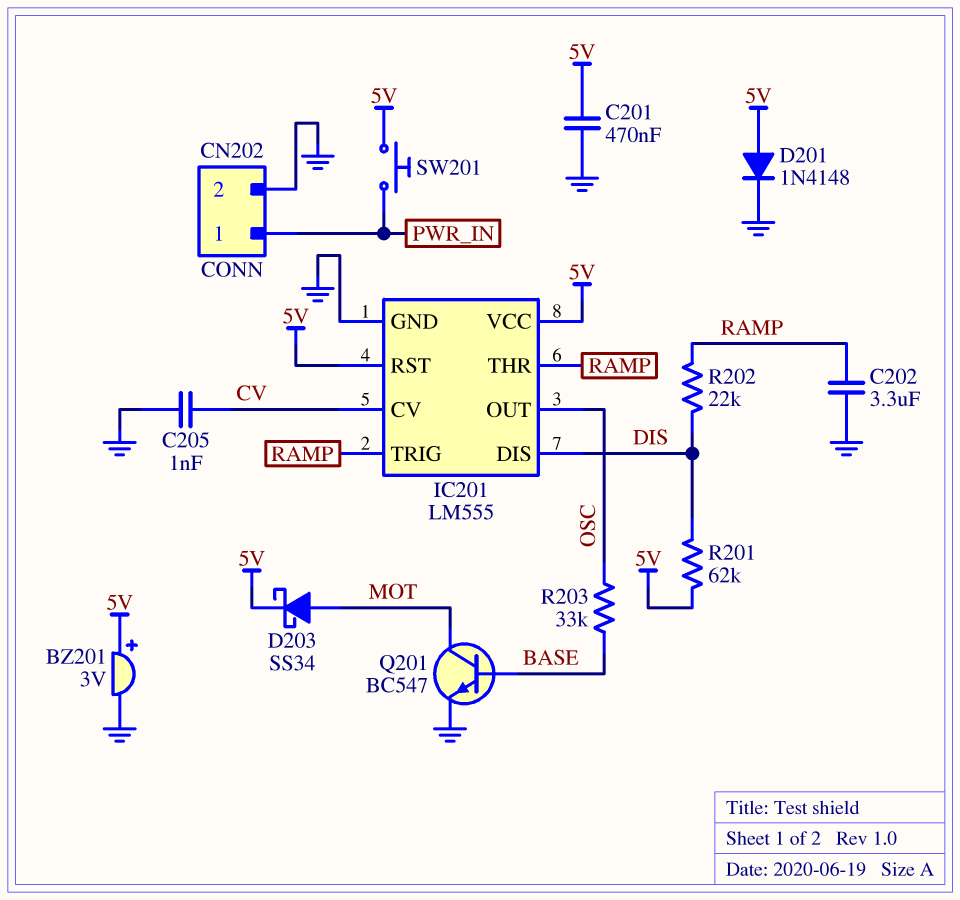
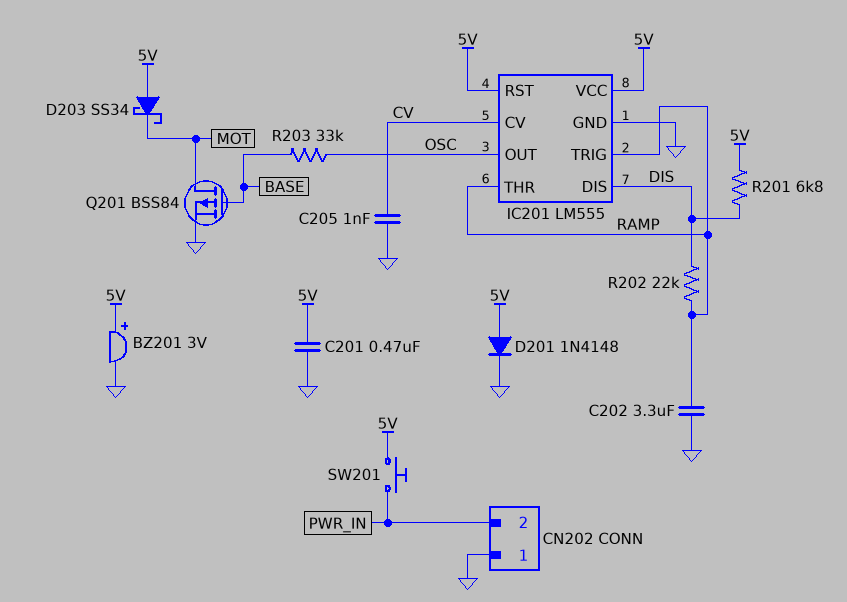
CN202 pin 1: PWR_IN -> GND
CN202 pin 2: GND -> PWR_IN
D203: schottky SS34 (A MOT, K 5V) -> schottky SS34 (A 5V, K MOT)
Q201: NPN BC547 (B BASE, C MOT, E GND) -> PMOS BSS84 (G BASE, D MOT, S GND)
R201: 62k (5V, DIS) -> 6.8k (5V, DIS)

